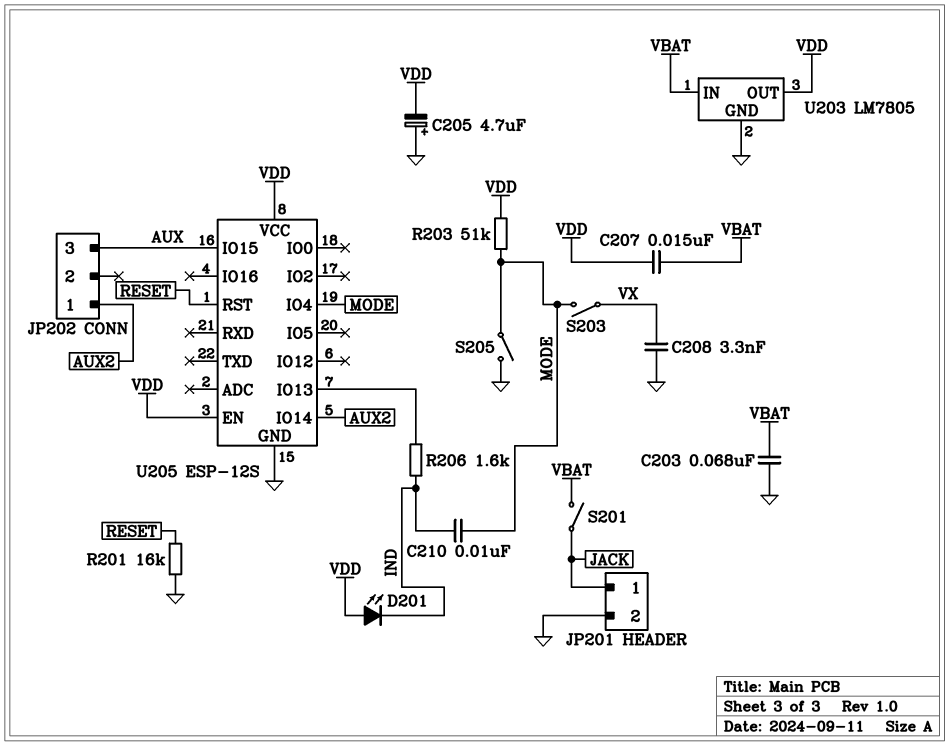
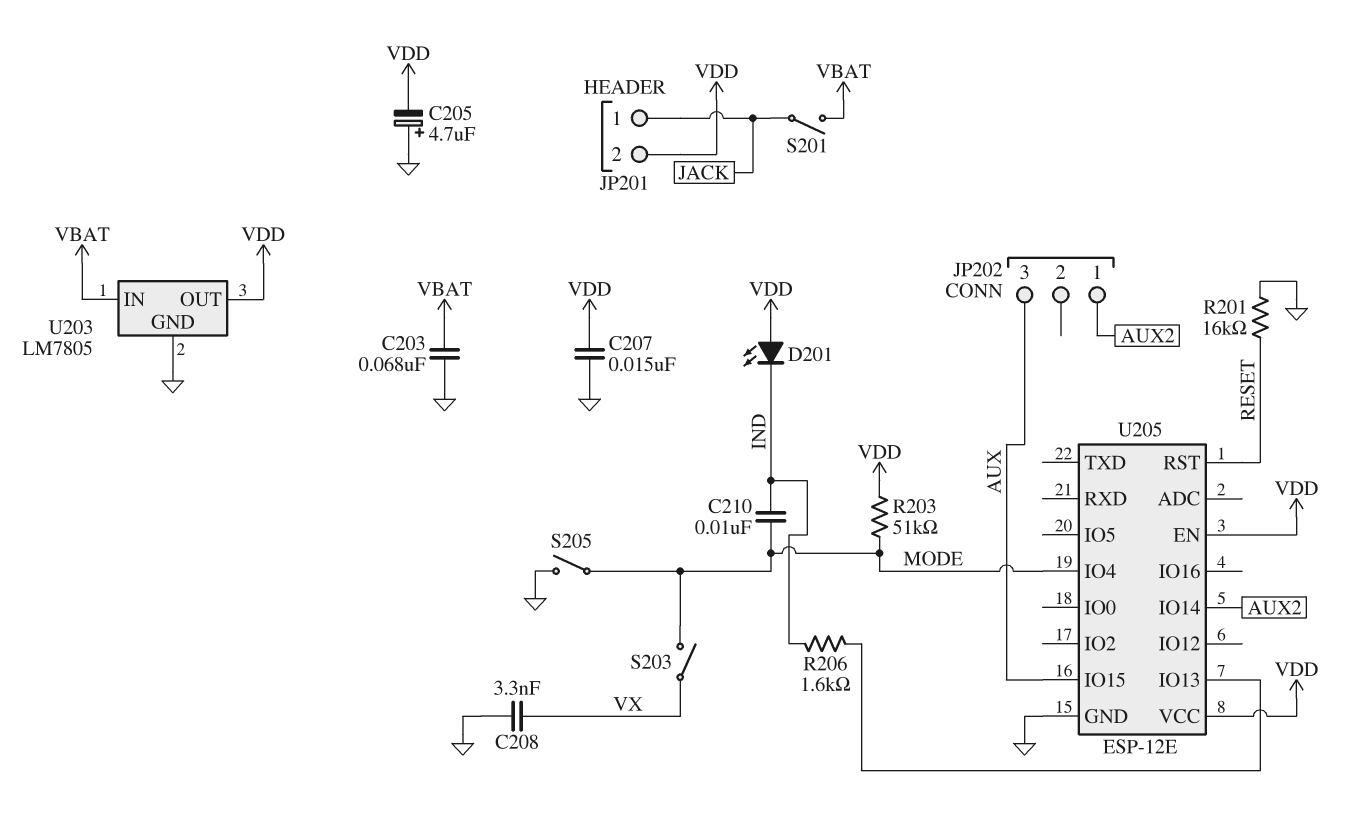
C207: 15nF (VBAT, VDD) -> 15nF (GND, VDD)
JP201 pin 2: GND -> VDD
U205: ESP-12S -> ESP-12E

